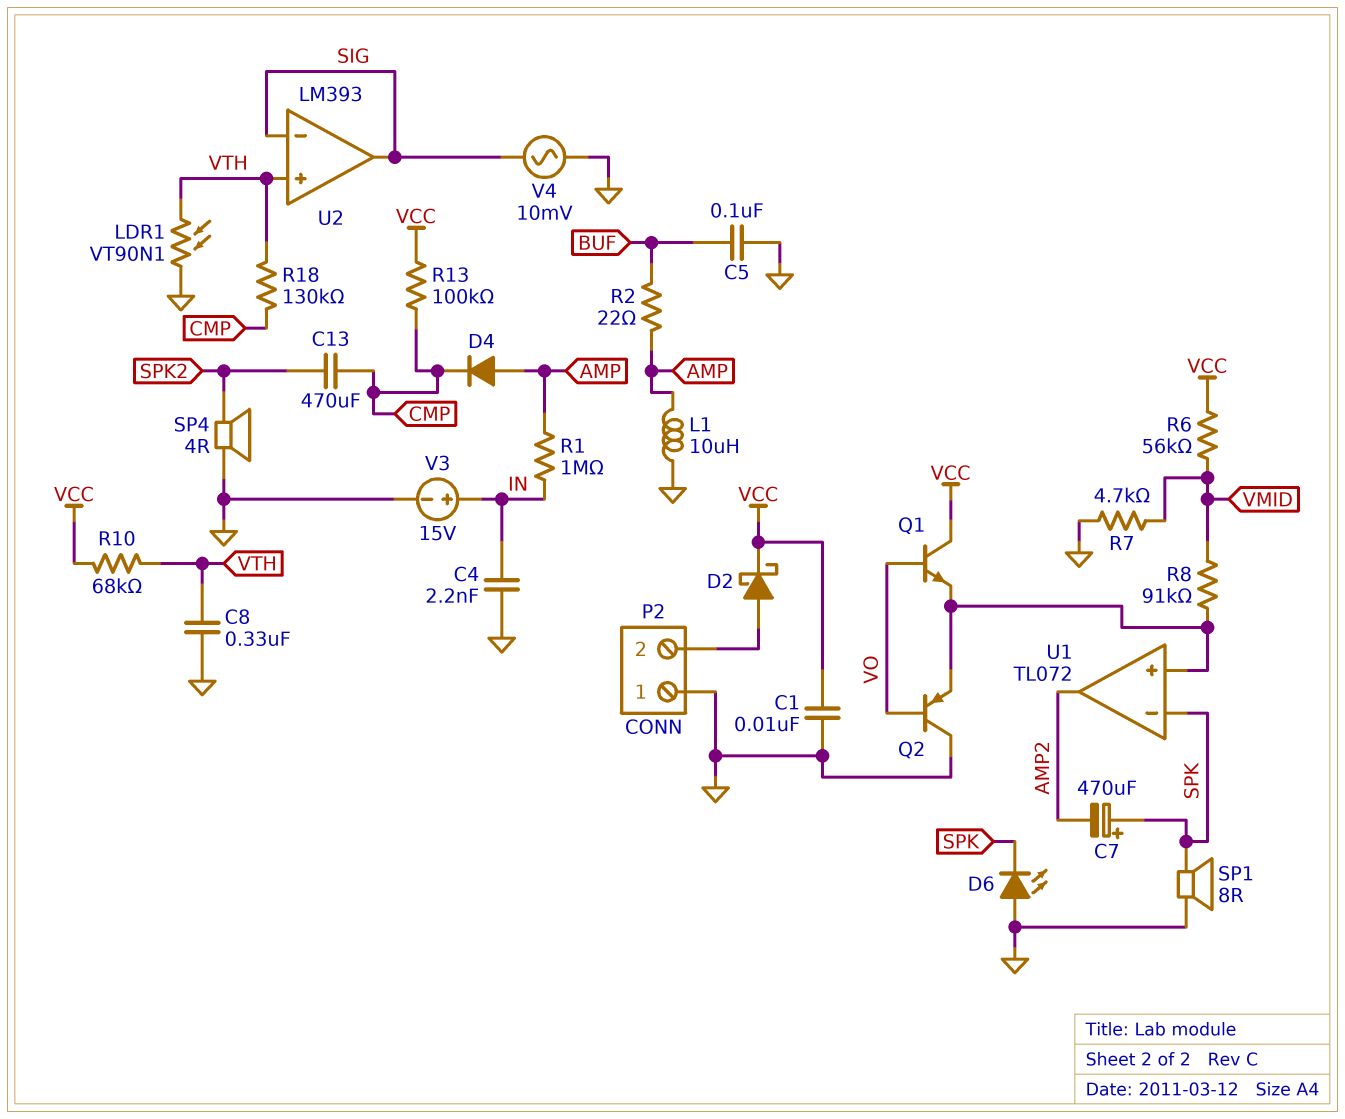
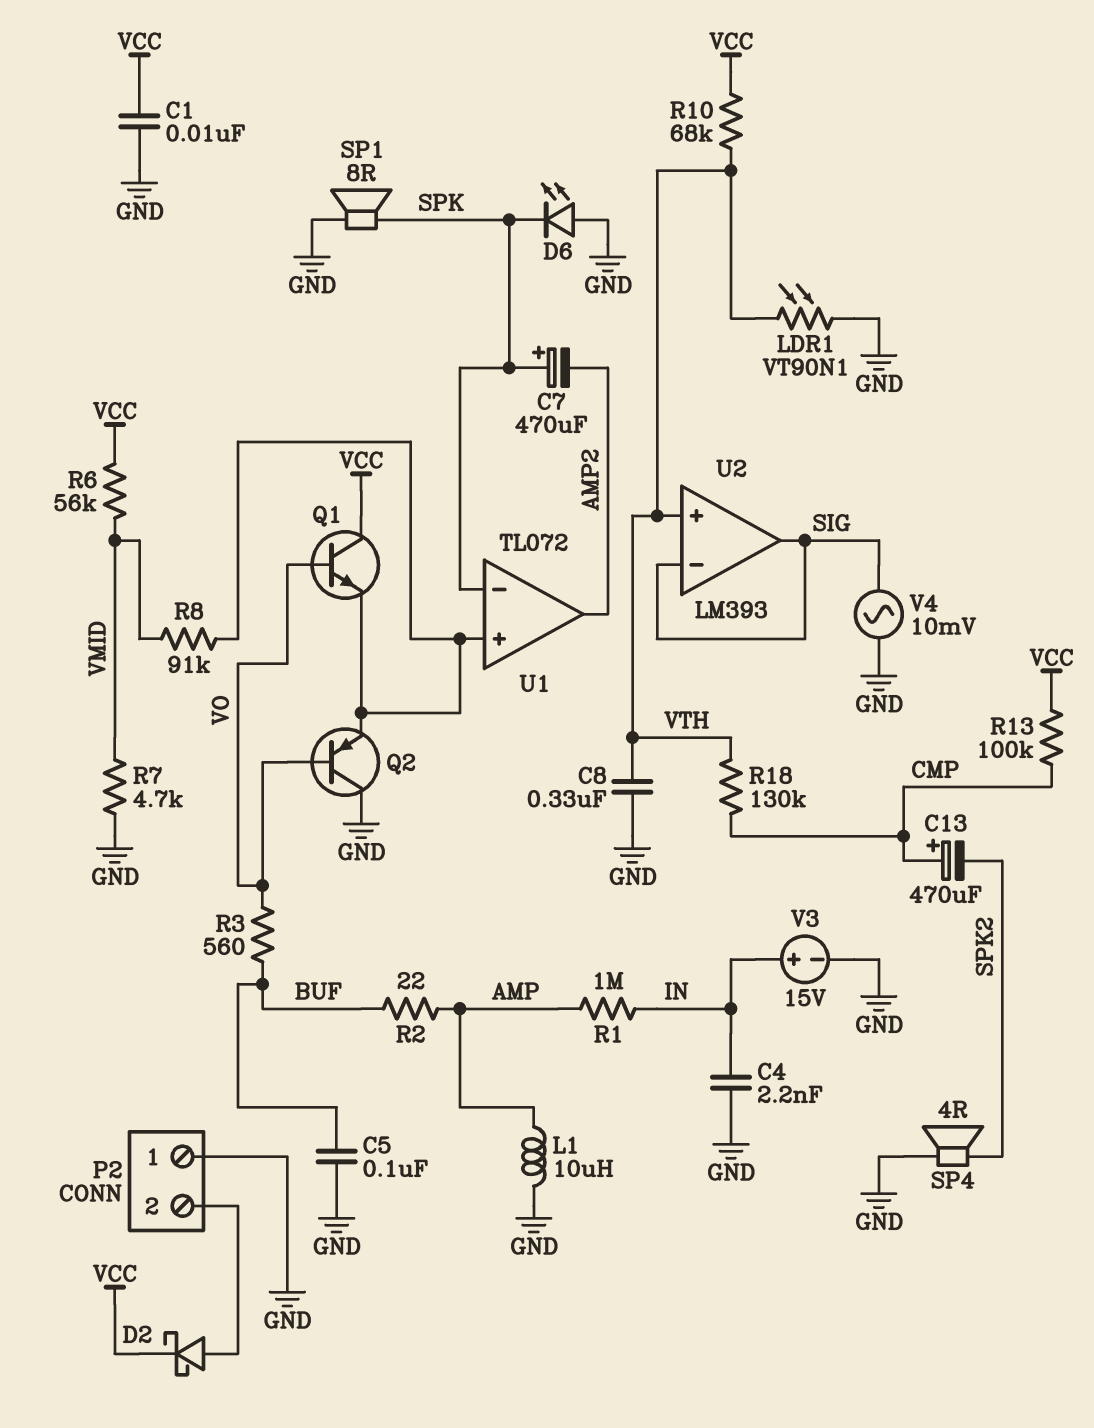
C13: 470uF (CMP, SPK2) -> 470uF (plus CMP, minus SPK2)
D4: diode (A AMP, K CMP) -> none
R3: none -> 560 (BUF, VO)

